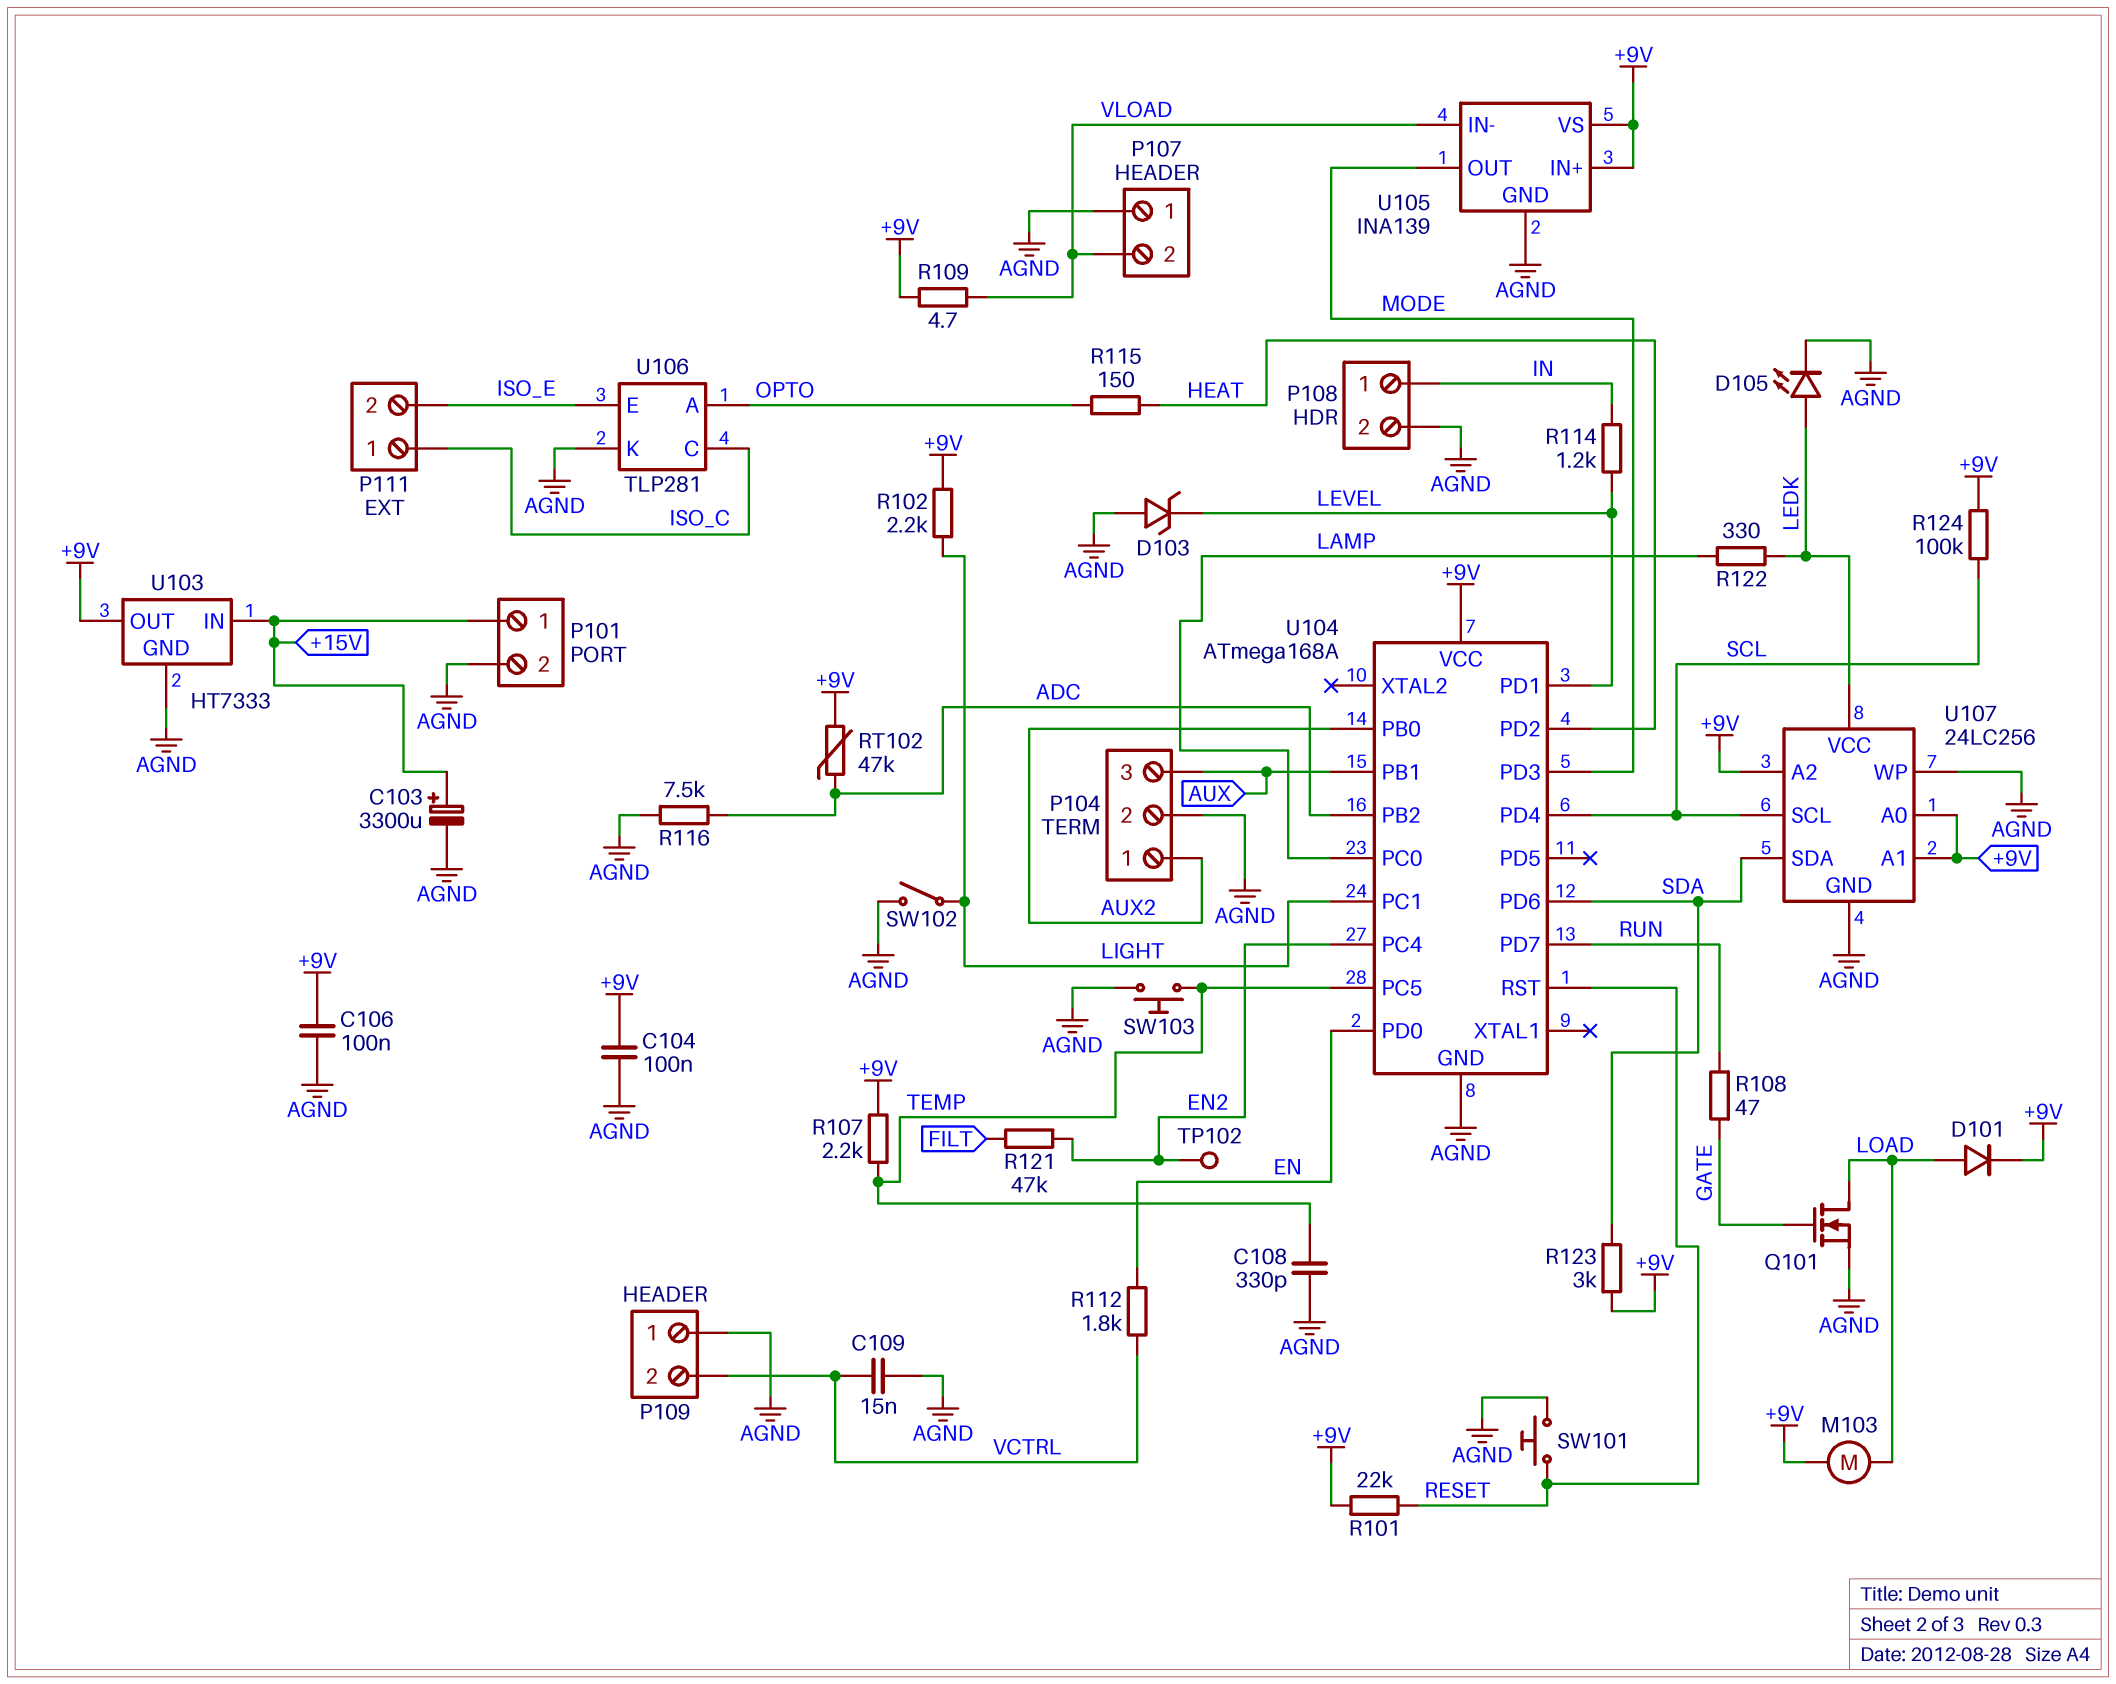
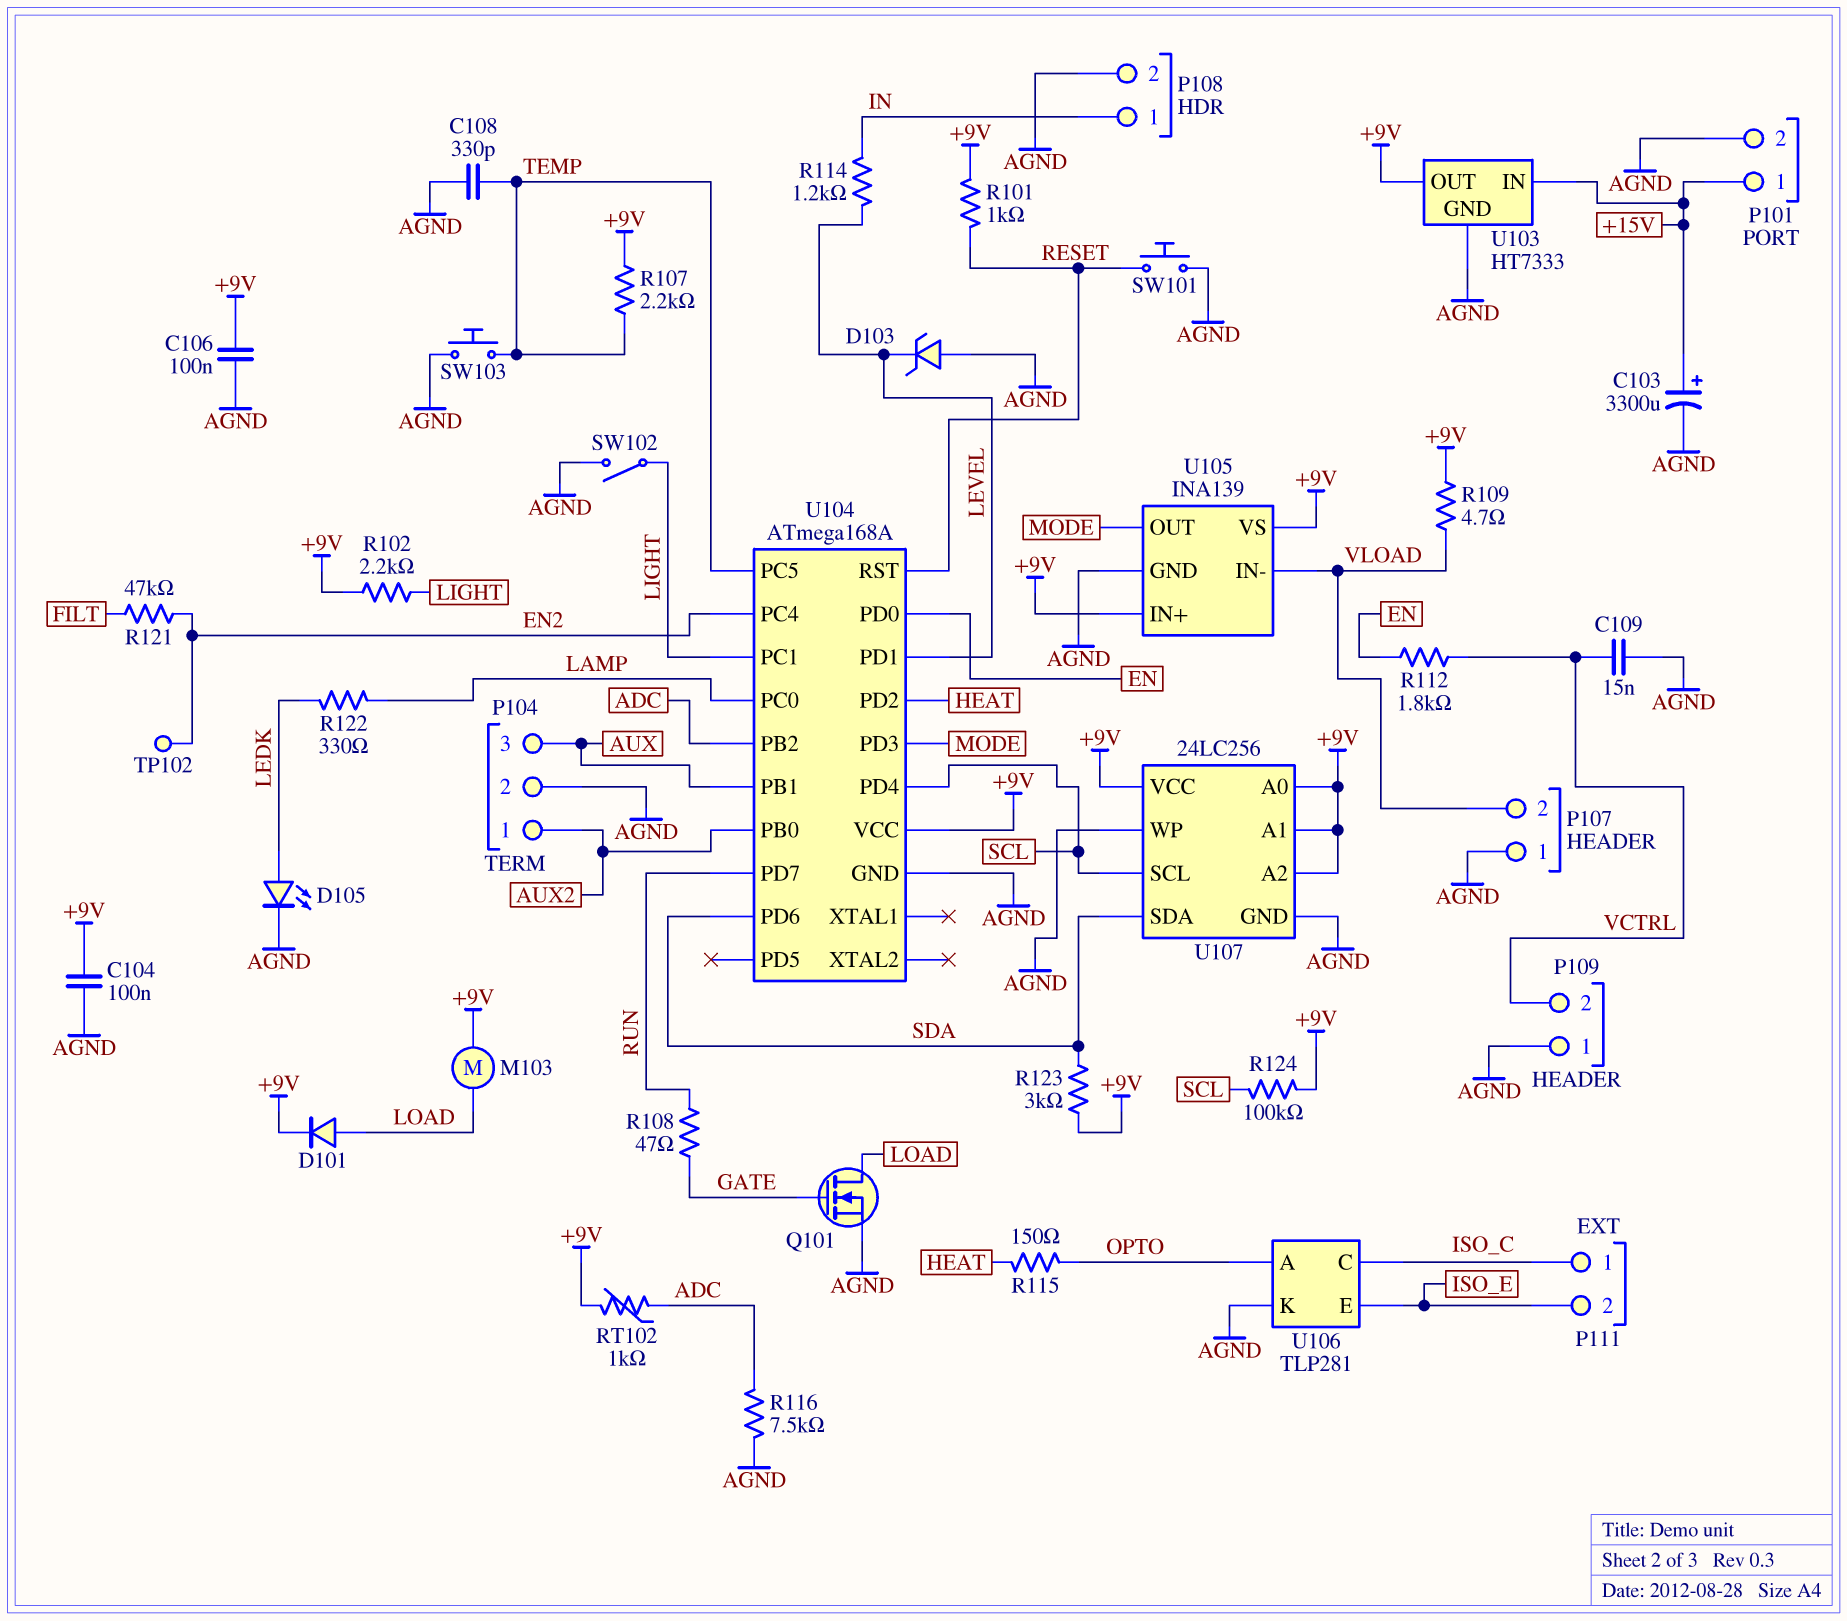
R101: 22k (+9V, RESET) -> 1k (+9V, RESET)
RT102: 47k (+9V, ADC) -> 1k (+9V, ADC)
U107 pin VCC: LEDK -> +9V

